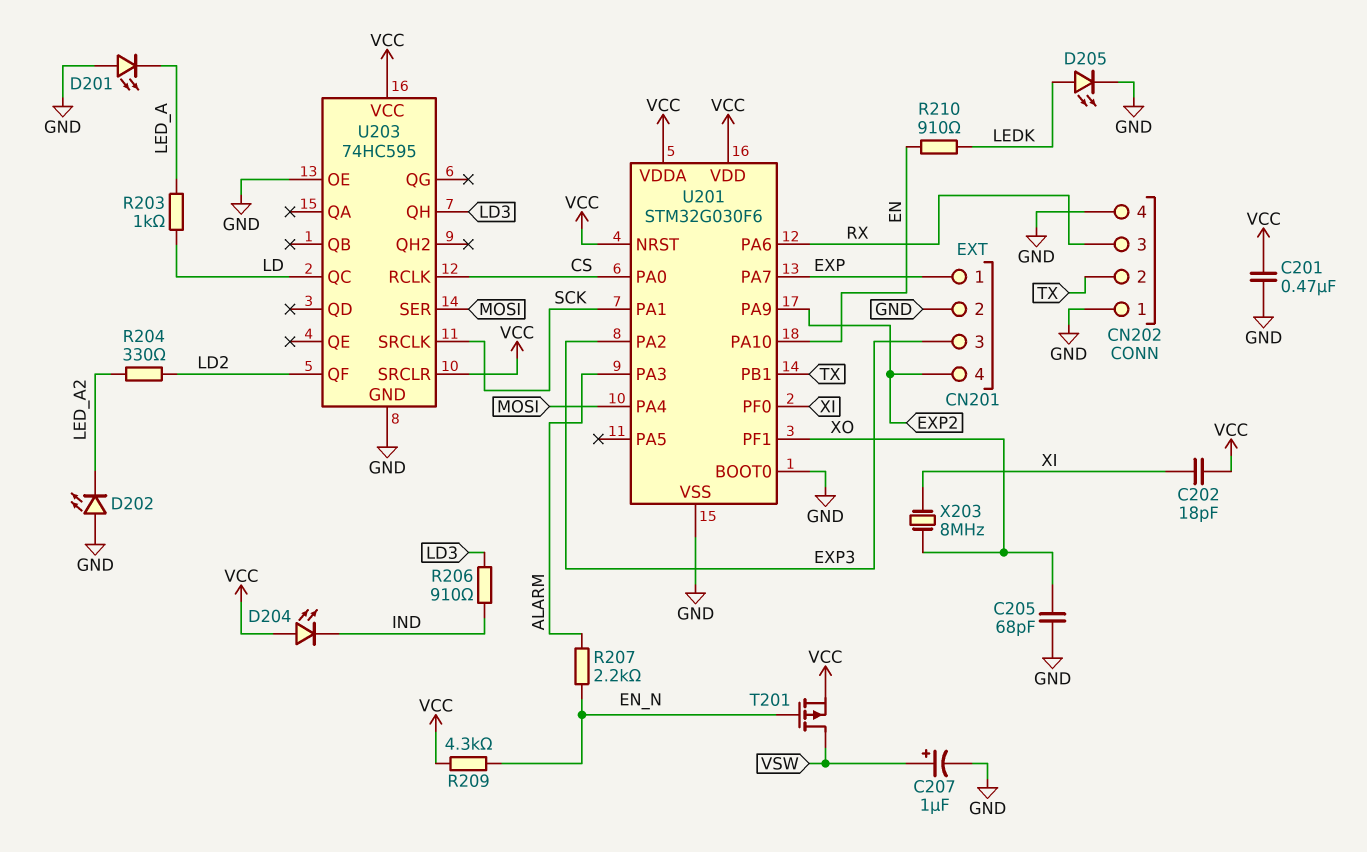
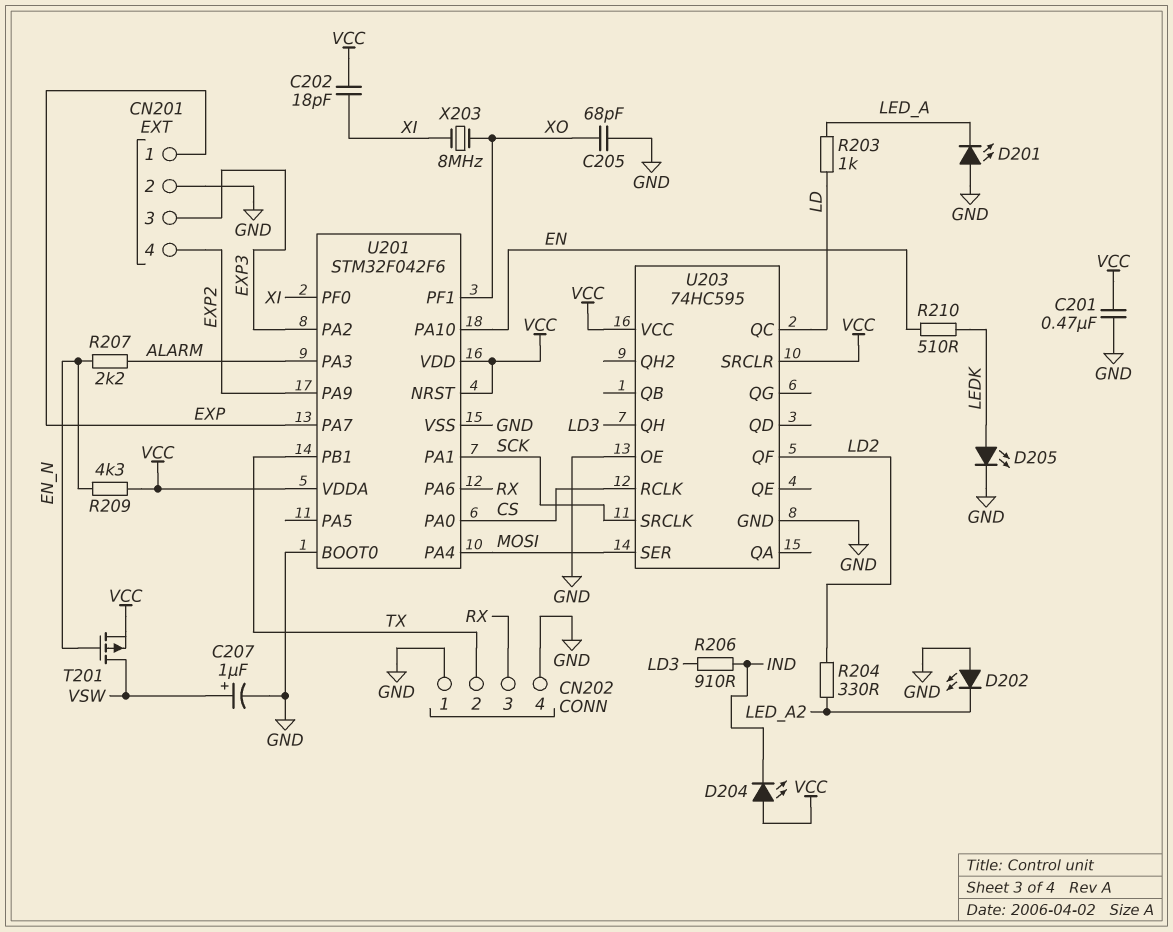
R210: 910 (EN, LEDK) -> 510 (EN, LEDK)
U201: STM32G030F6 -> STM32F042F6

